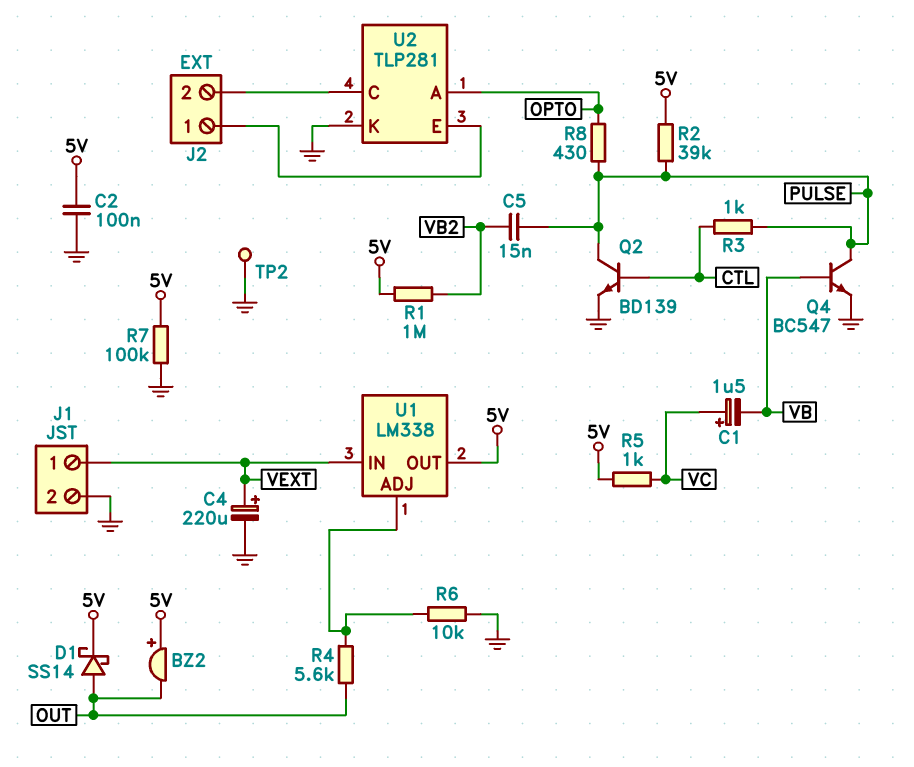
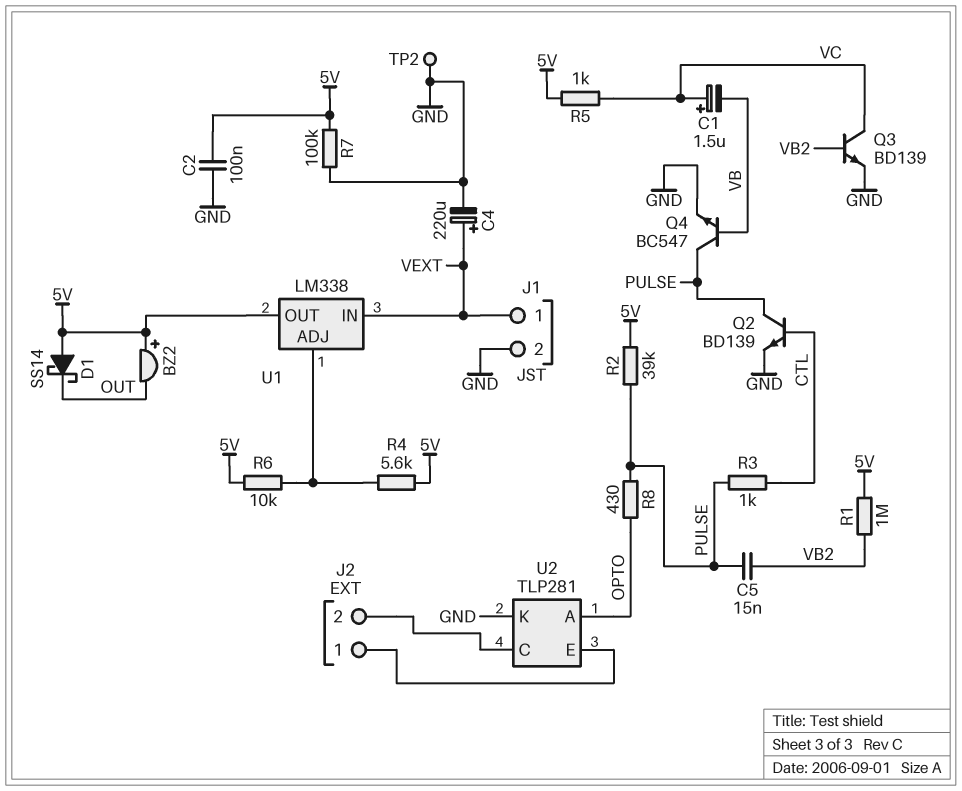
D1: schottky SS14 (A OUT, K 5V) -> schottky SS14 (A 5V, K OUT)
Q3: none -> NPN BD139 (B VB2, C VC, E GND)
R4: 5.6k (OUT, U1/ADJ) -> 5.6k (5V, U1/ADJ)
R6: 10k (GND, U1/ADJ) -> 10k (5V, U1/ADJ)

